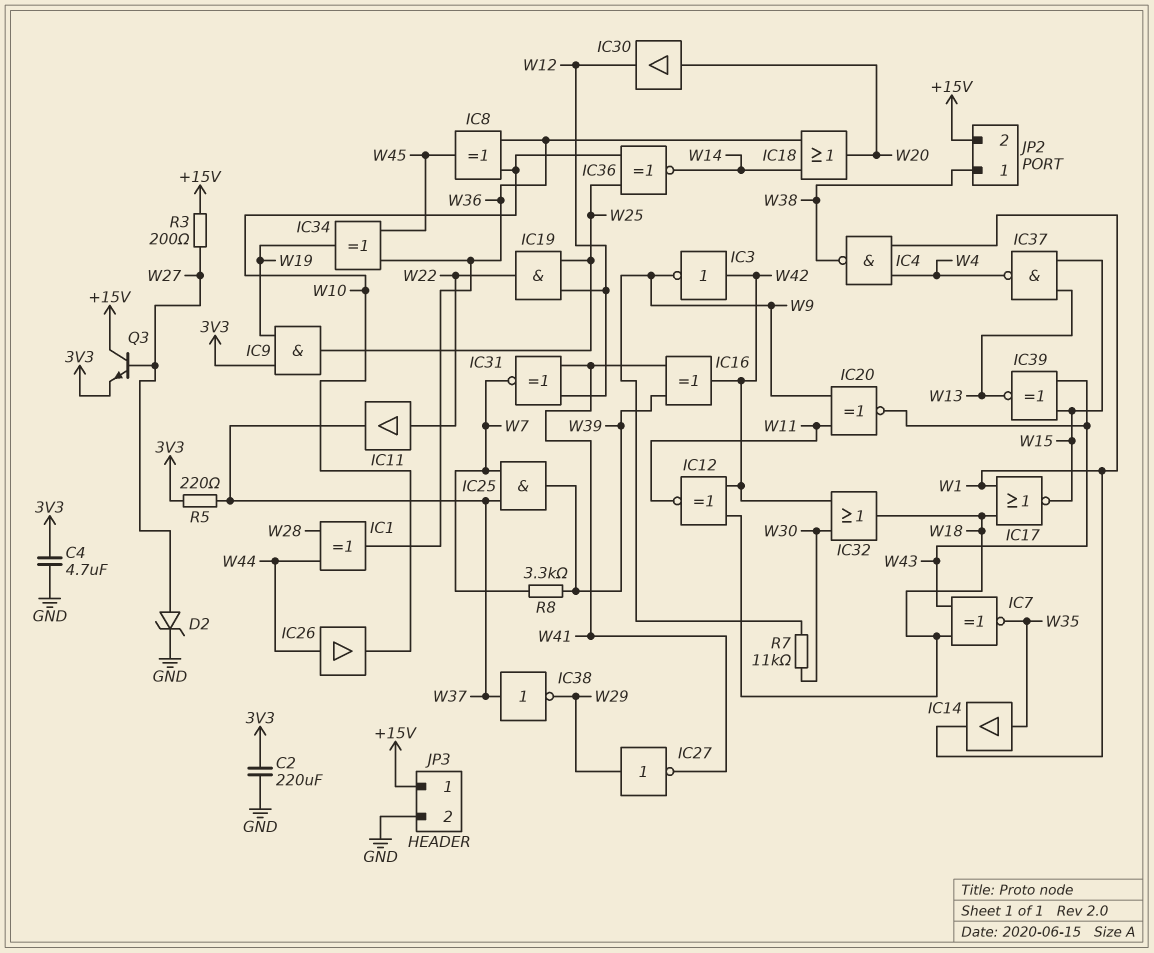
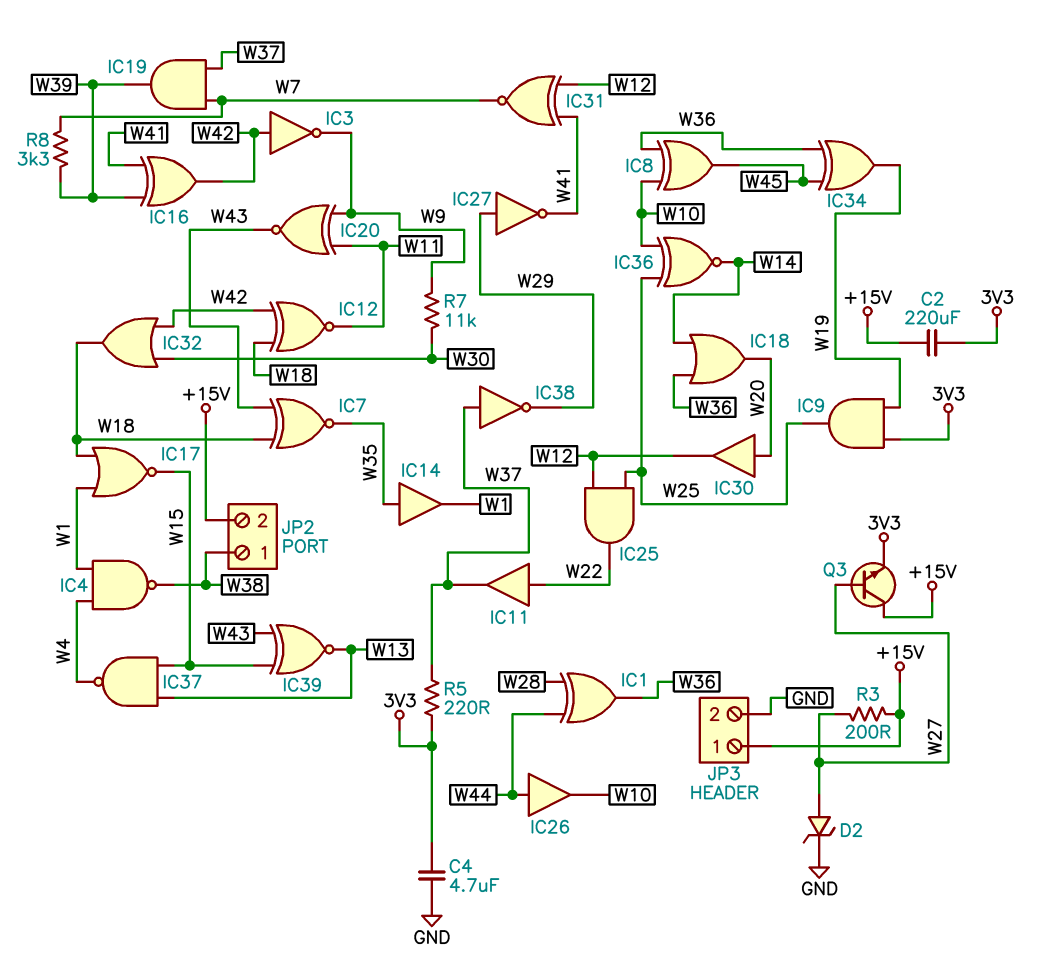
C2: 220uF (3V3, GND) -> 220uF (+15V, 3V3)
IC19: AND (in W12, in W25, out W22) -> AND (in W7, in W37, out W39)
IC25: AND (in W7, in W37, out W39) -> AND (in W12, in W25, out W22)

